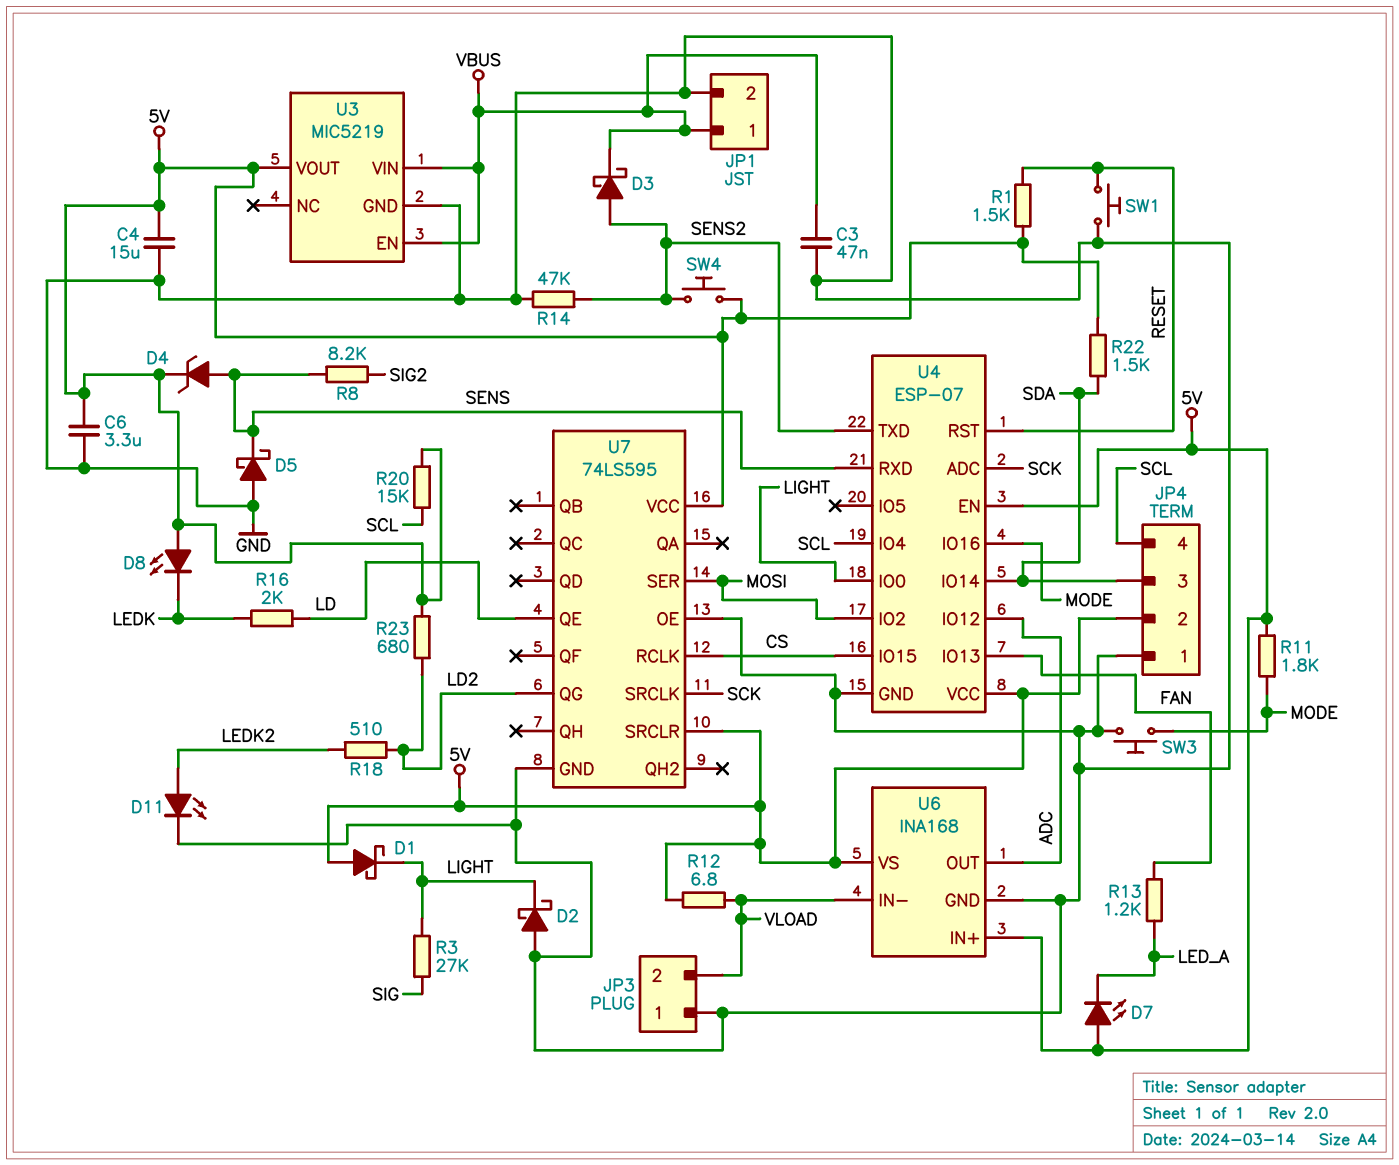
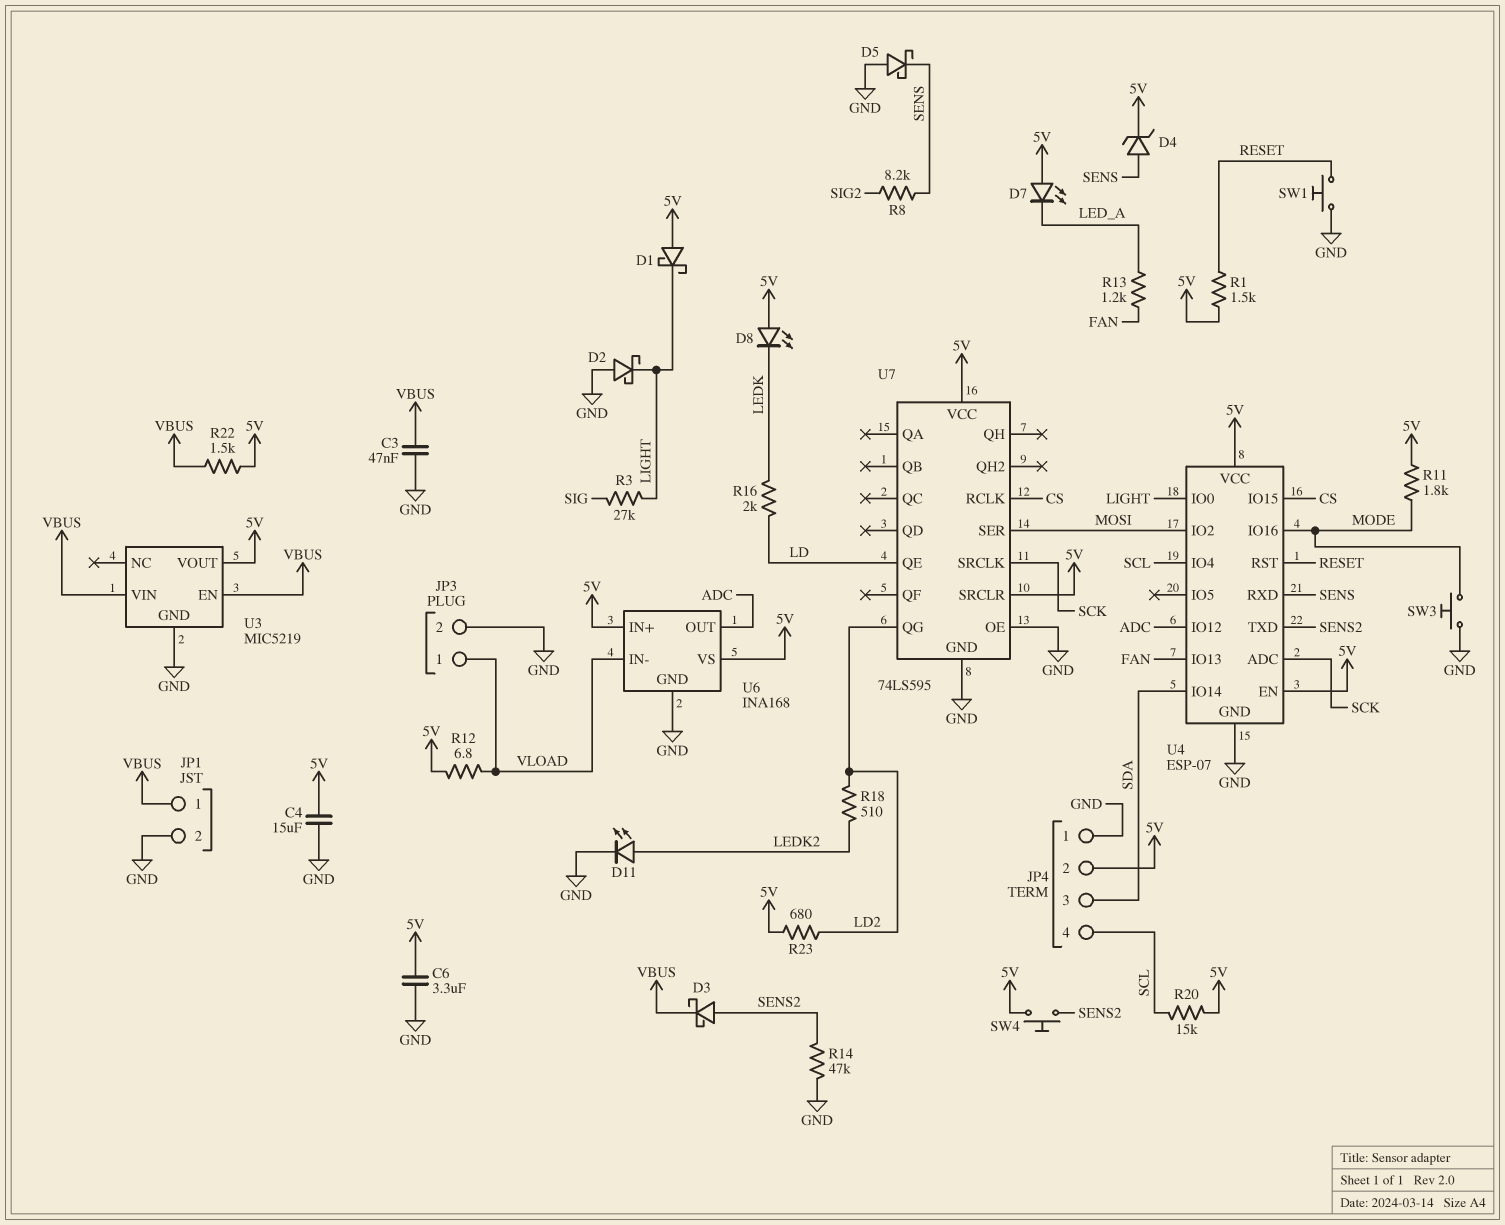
JP3 pin 1: GND -> VLOAD
JP3 pin 2: VLOAD -> GND
R22: 1.5k (5V, SDA) -> 1.5k (5V, VBUS)

